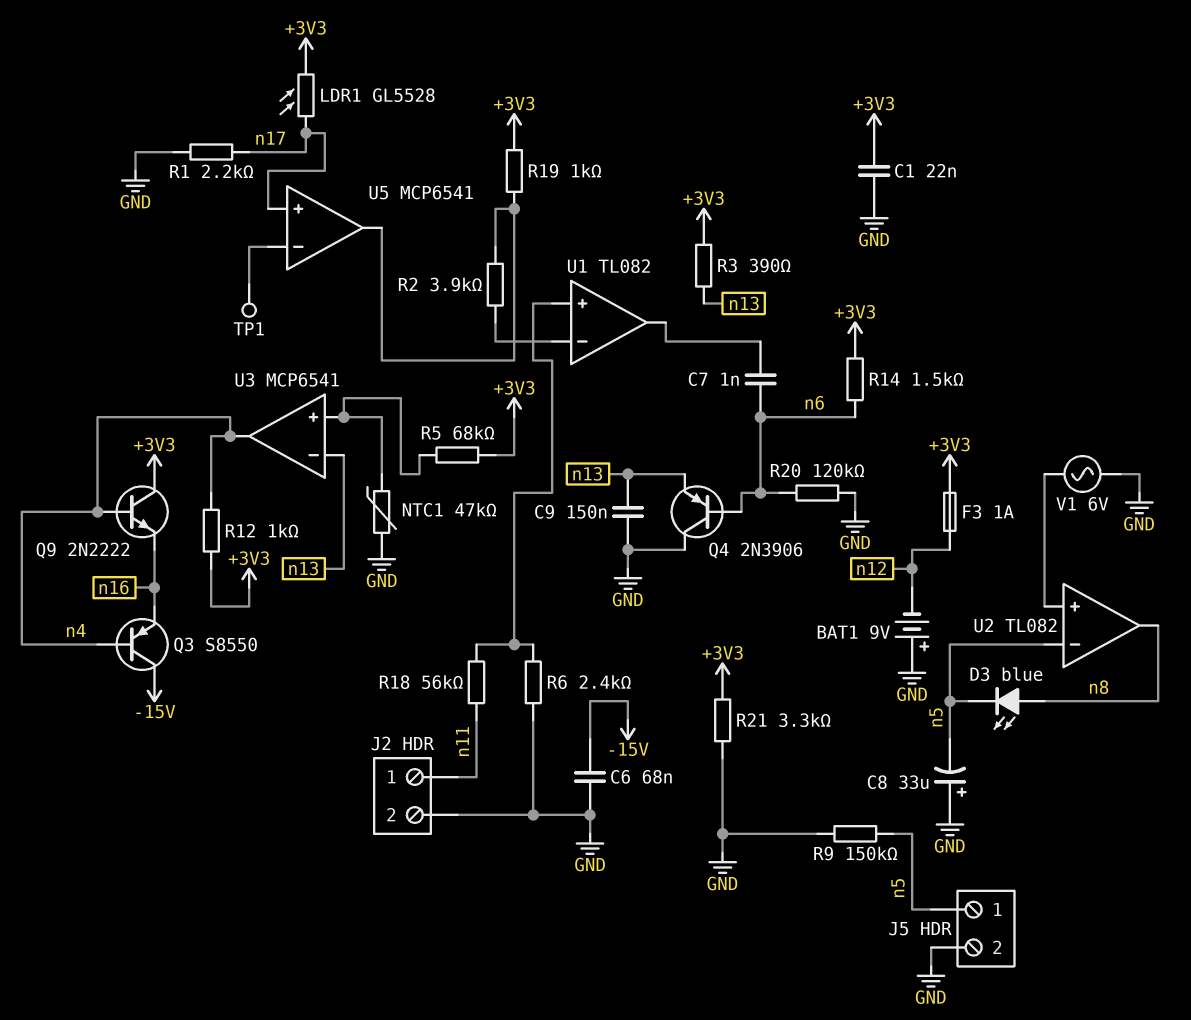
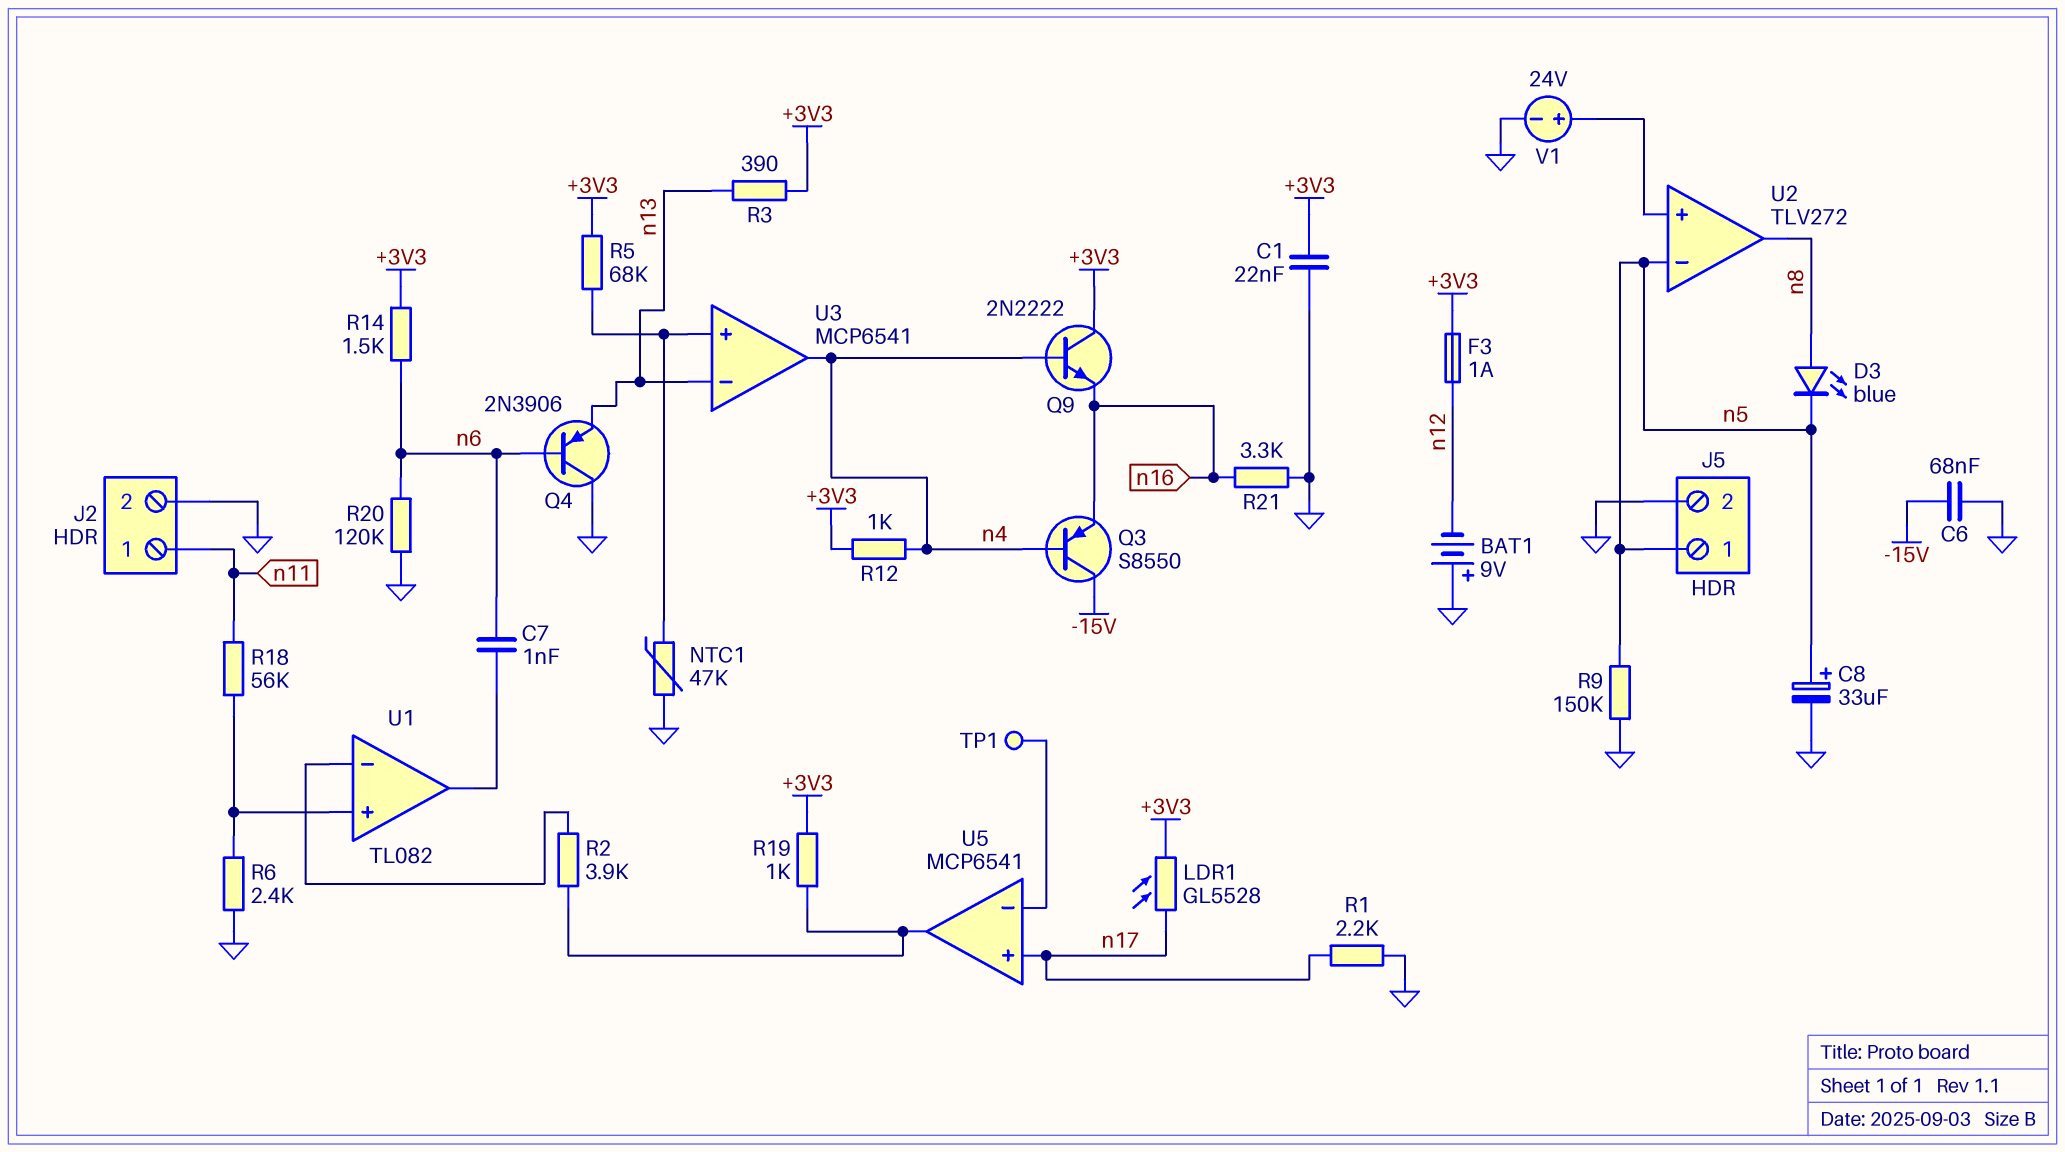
C8: 33uF (plus GND, minus n5) -> 33uF (plus n5, minus GND)
C9: 150nF (GND, n13) -> none
R21: 3.3k (+3V3, GND) -> 3.3k (GND, n16)
U2: TL082 -> TLV272
V1: AC 6V (GND, U2/in+) -> 24V (plus U2/in+, minus GND)

